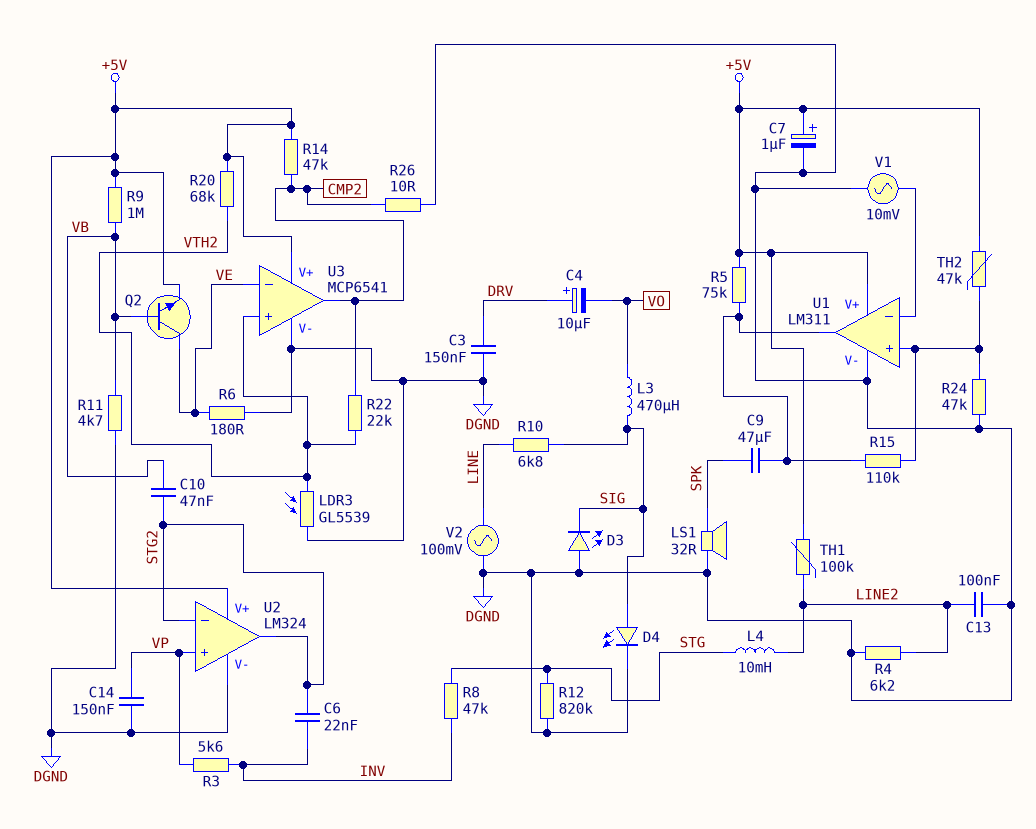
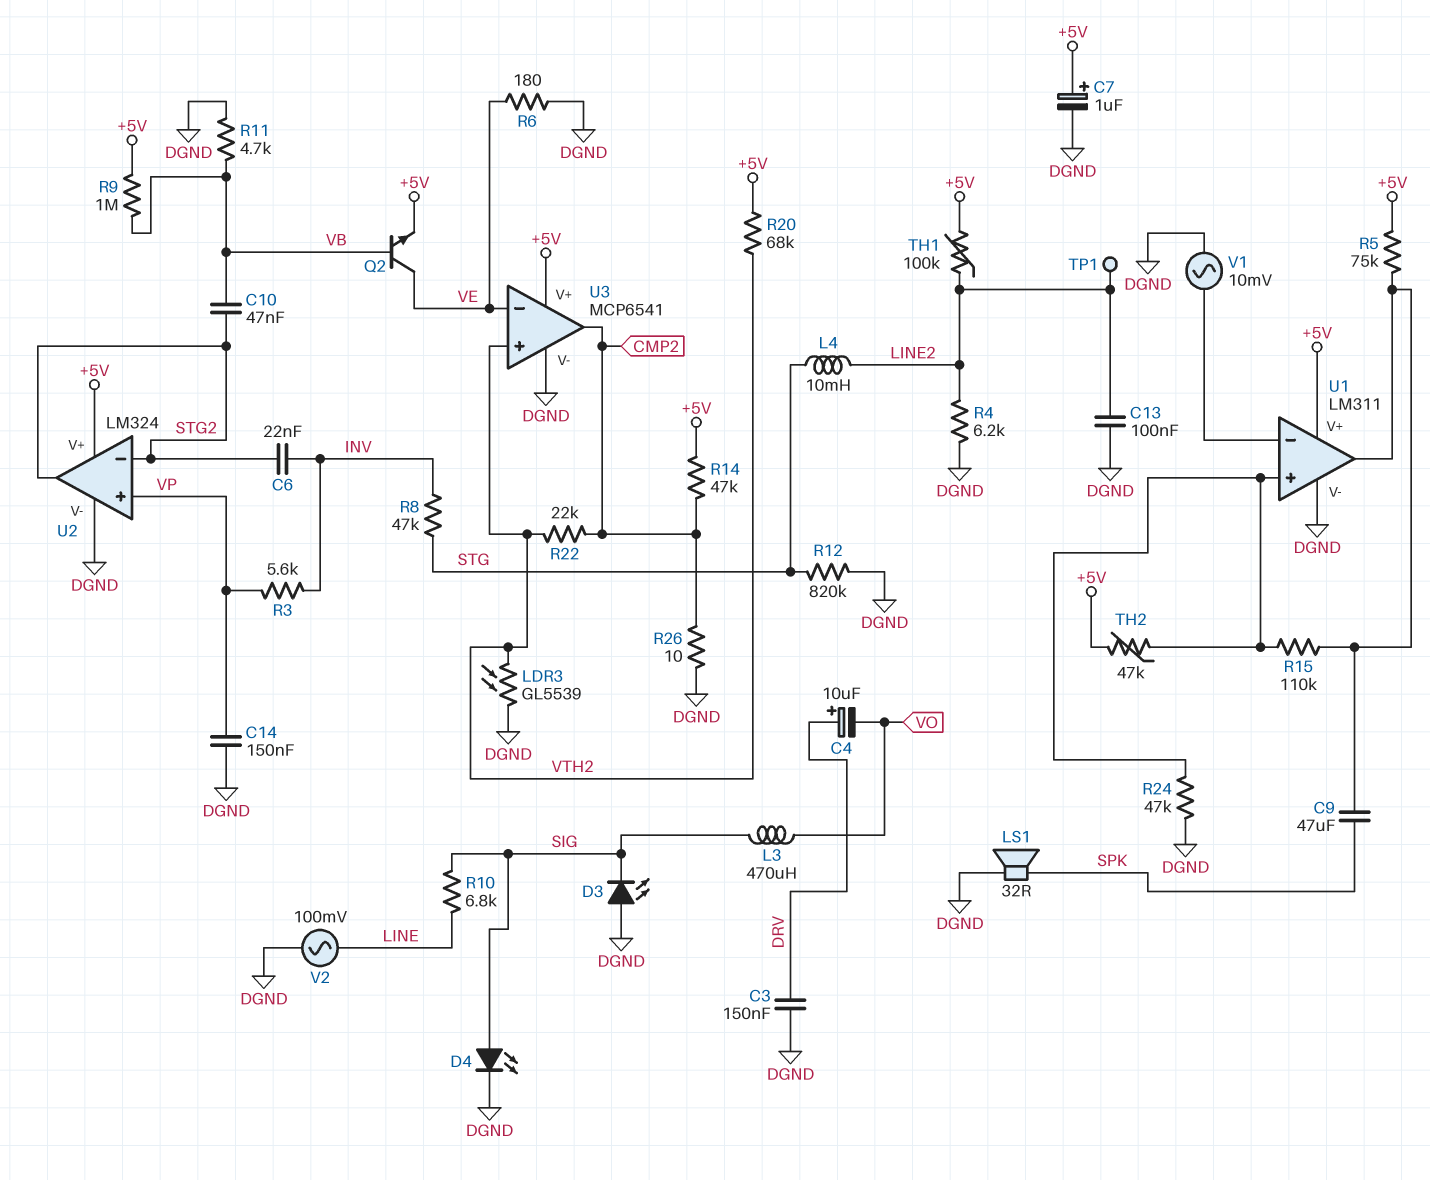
TP1: none -> test point (LINE2)

